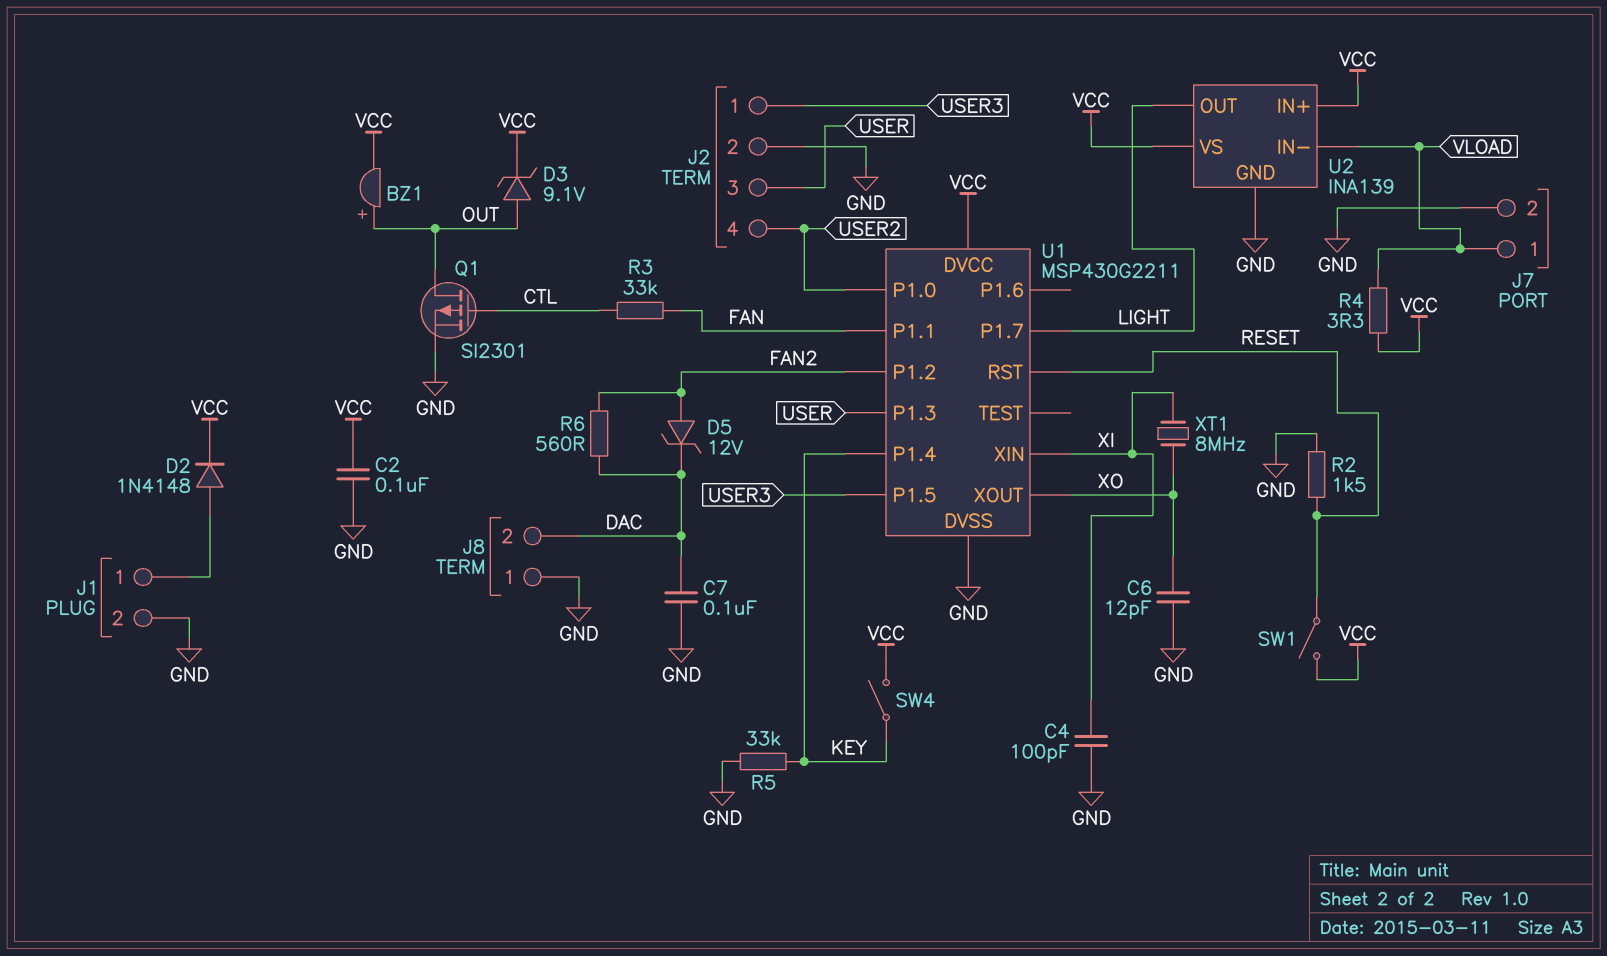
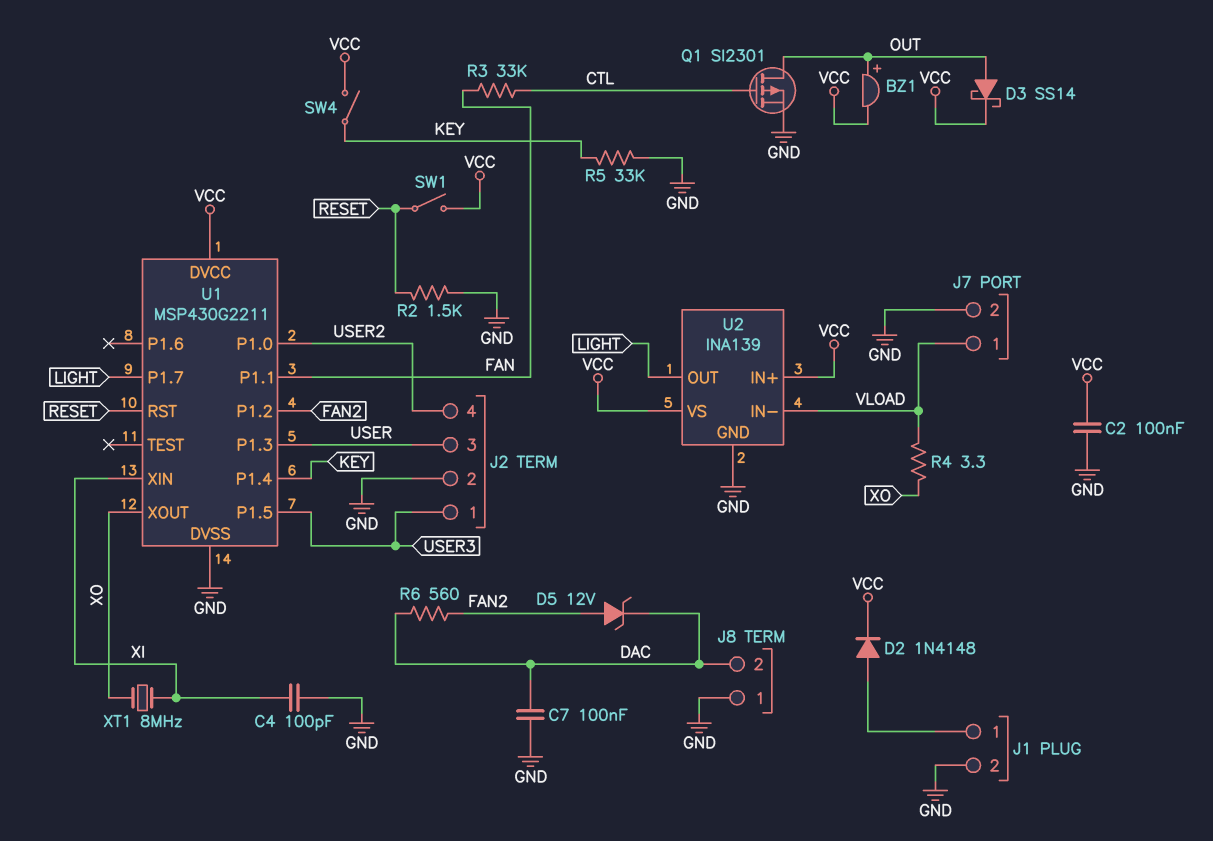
C6: 12pF (GND, XO) -> none
D3: zener 9.1V (A OUT, K VCC) -> schottky SS14 (A OUT, K VCC)
R4: 3.3 (VCC, VLOAD) -> 3.3 (VLOAD, XO)

